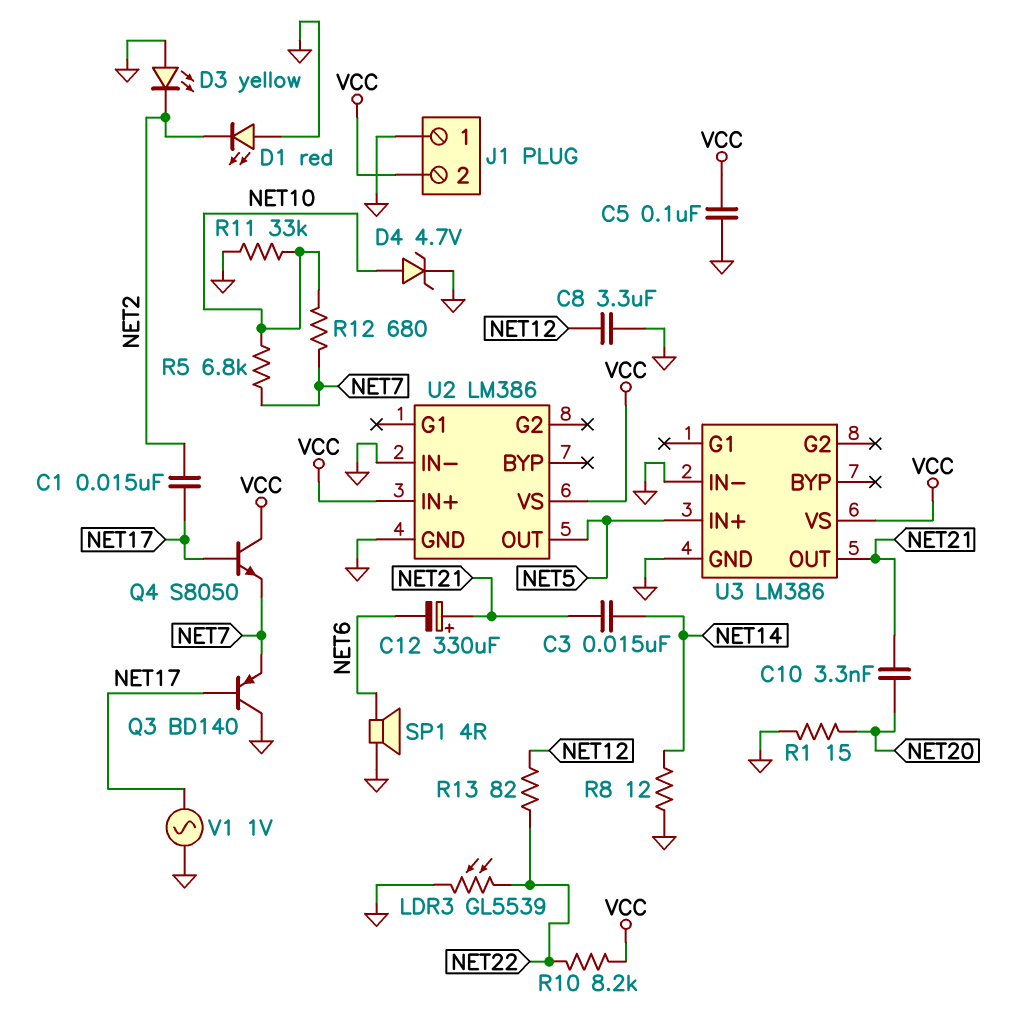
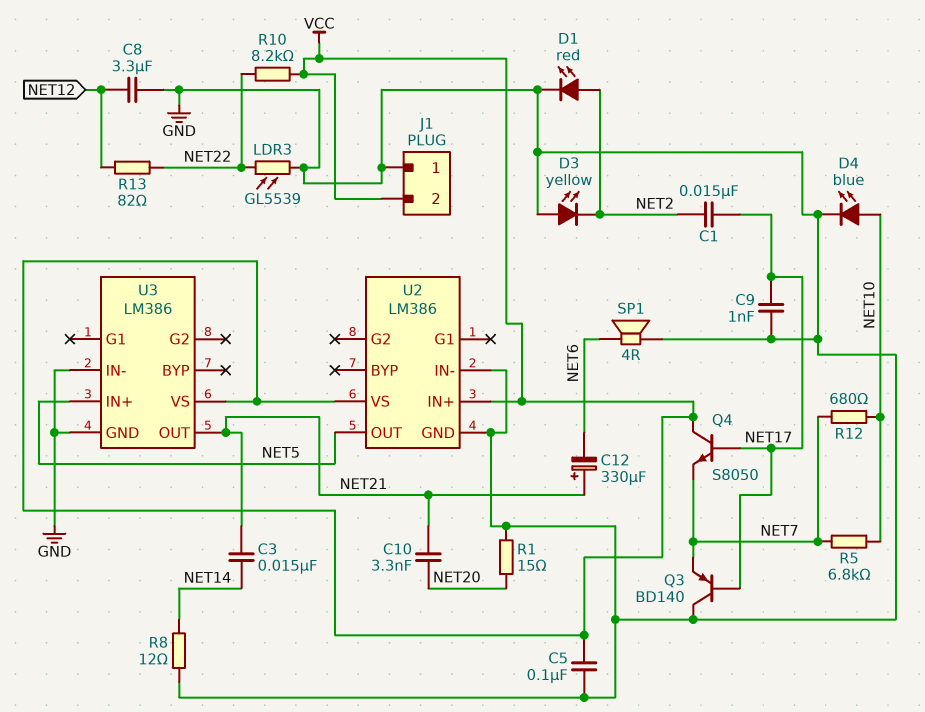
C9: none -> 1nF (GND, NET17)
D1: LED red (A GND, K NET2) -> LED red (A NET2, K GND)
D4: zener 4.7V (A NET10, K GND) -> LED blue (A NET10, K GND)
R11: 33k (GND, NET10) -> none
V1: AC 1V (GND, NET17) -> none

